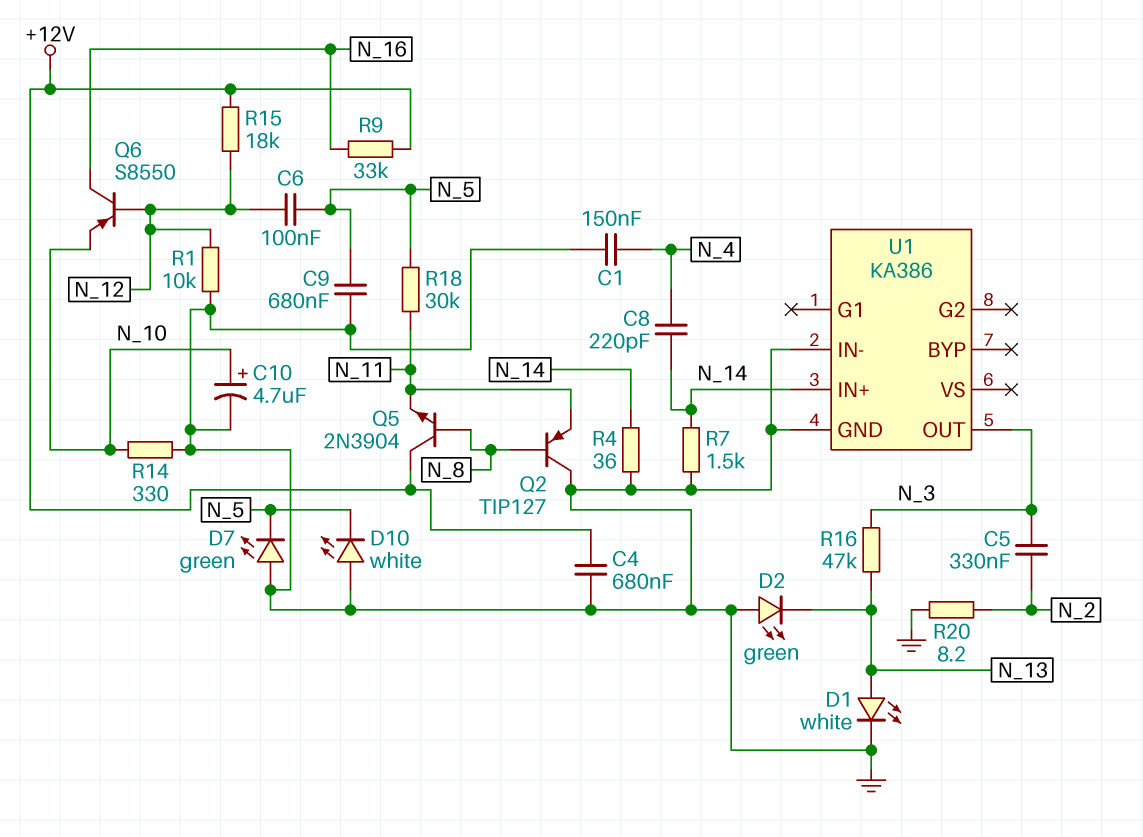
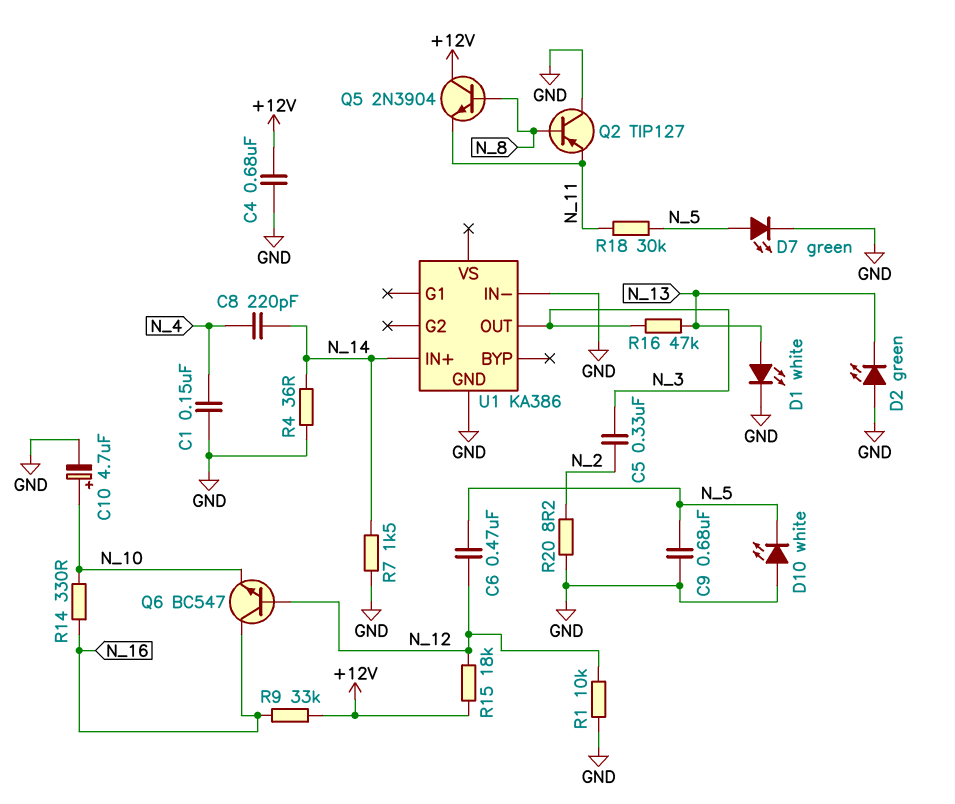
C6: 100nF (N_5, N_12) -> 470nF (N_5, N_12)
D7: LED green (A GND, K N_5) -> LED green (A N_5, K GND)
Q6: PNP S8550 (B N_12, C N_16, E N_10) -> NPN BC547 (B N_12, C N_16, E N_10)
R14: 330 (GND, N_10) -> 330 (N_10, N_16)

